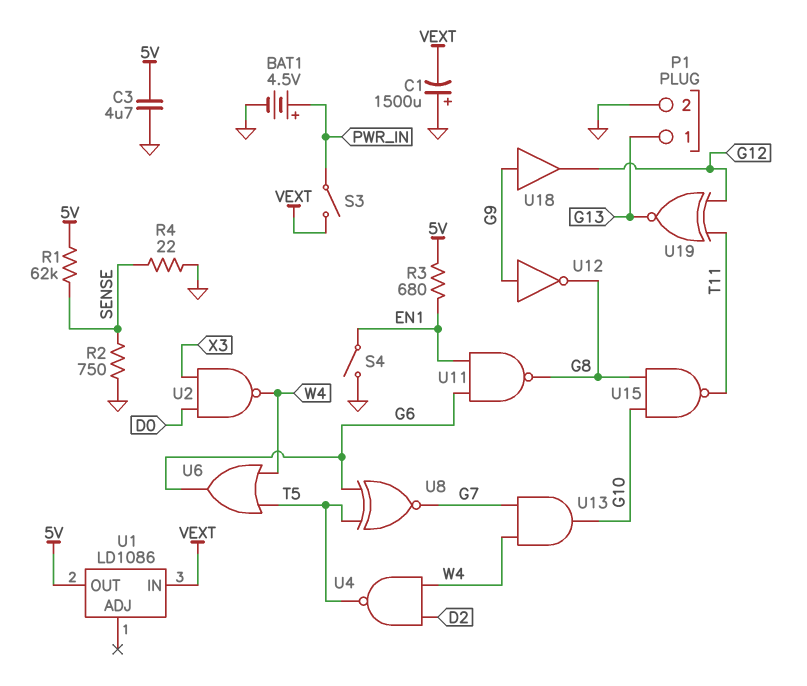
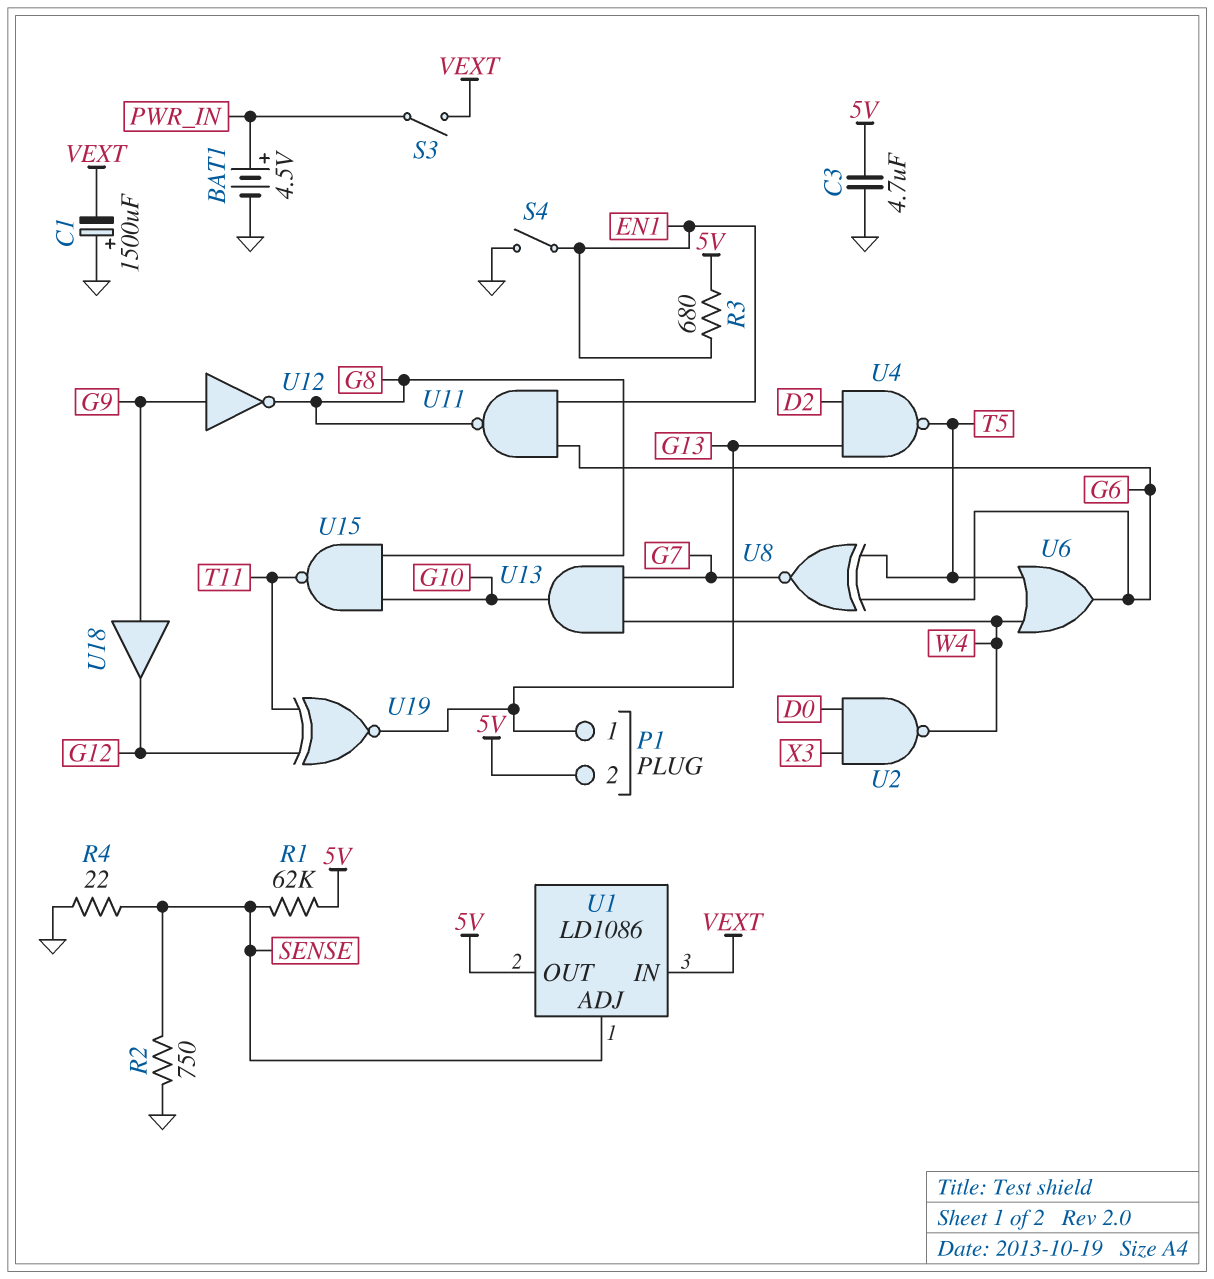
P1 pin 2: GND -> 5V
U1 pin ADJ: none -> SENSE
U4: NAND (in D2, in W4, out T5) -> NAND (in D2, in G13, out T5)

